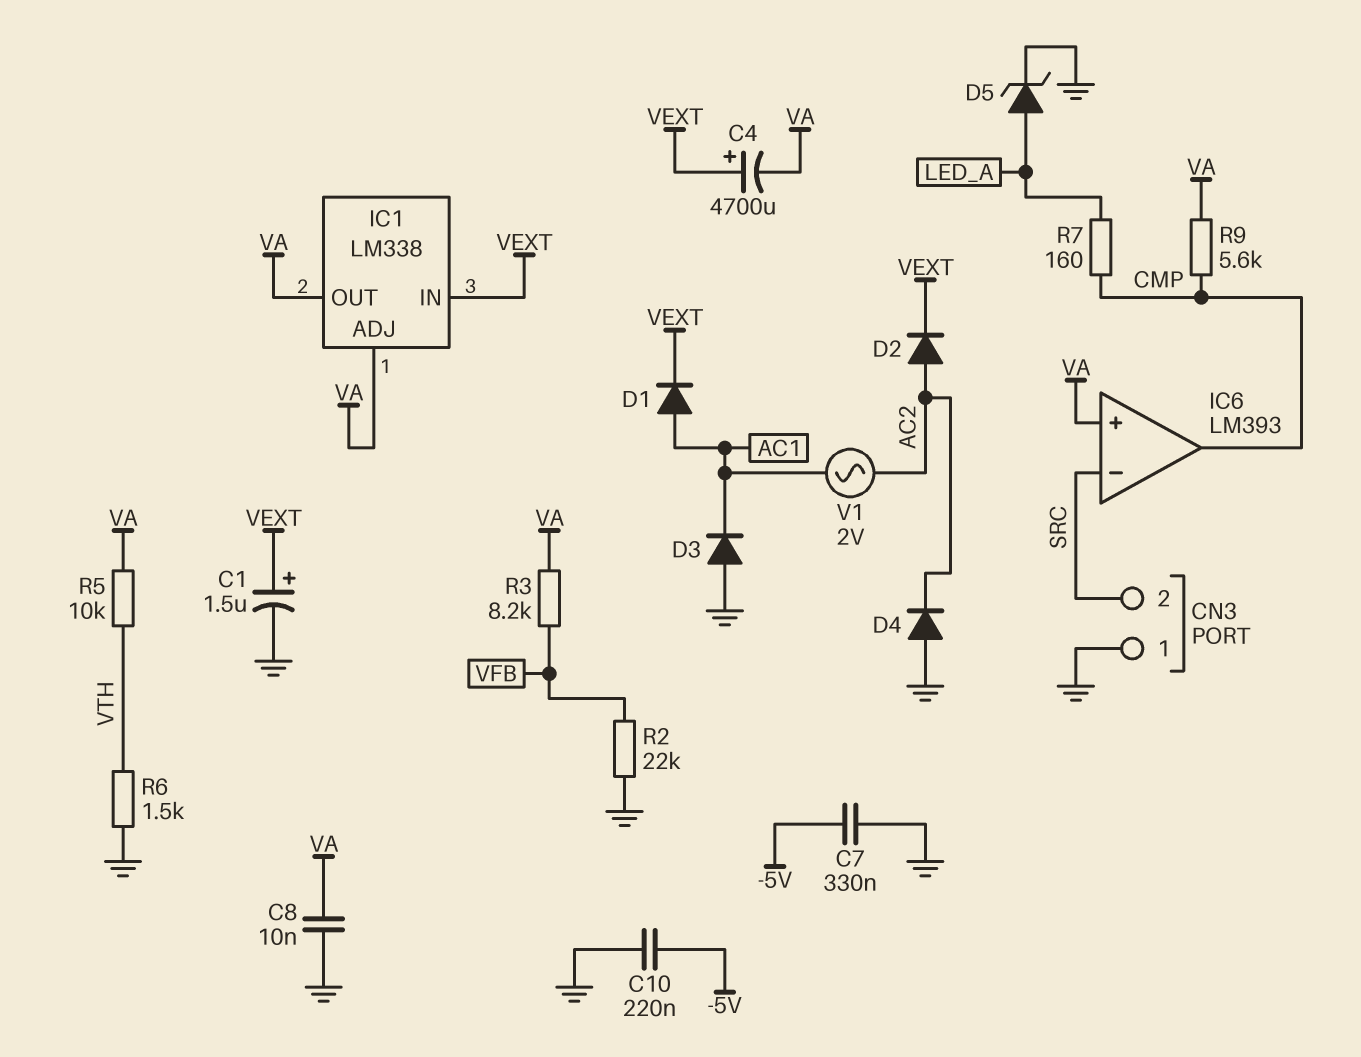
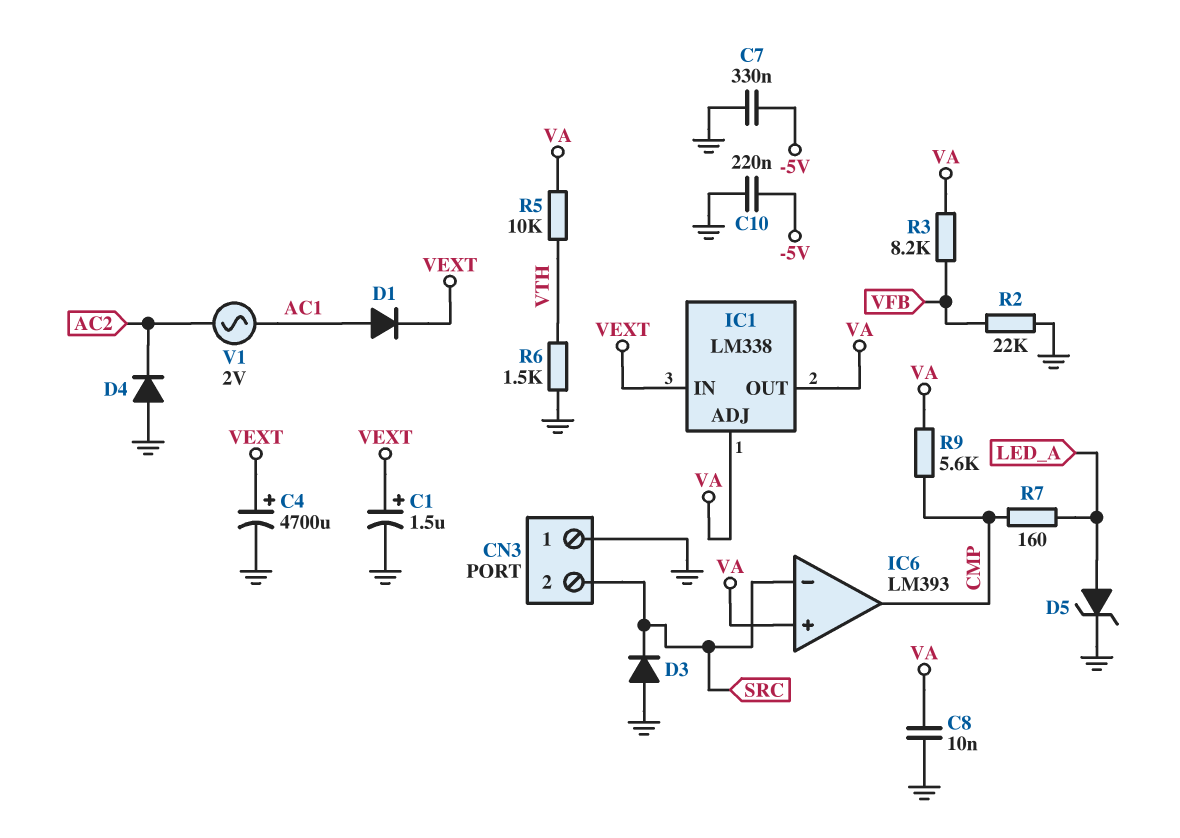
C4: 4700uF (plus VEXT, minus VA) -> 4700uF (plus VEXT, minus GND)
D2: diode (A AC2, K VEXT) -> none
D3: diode (A GND, K AC1) -> diode (A GND, K SRC)

